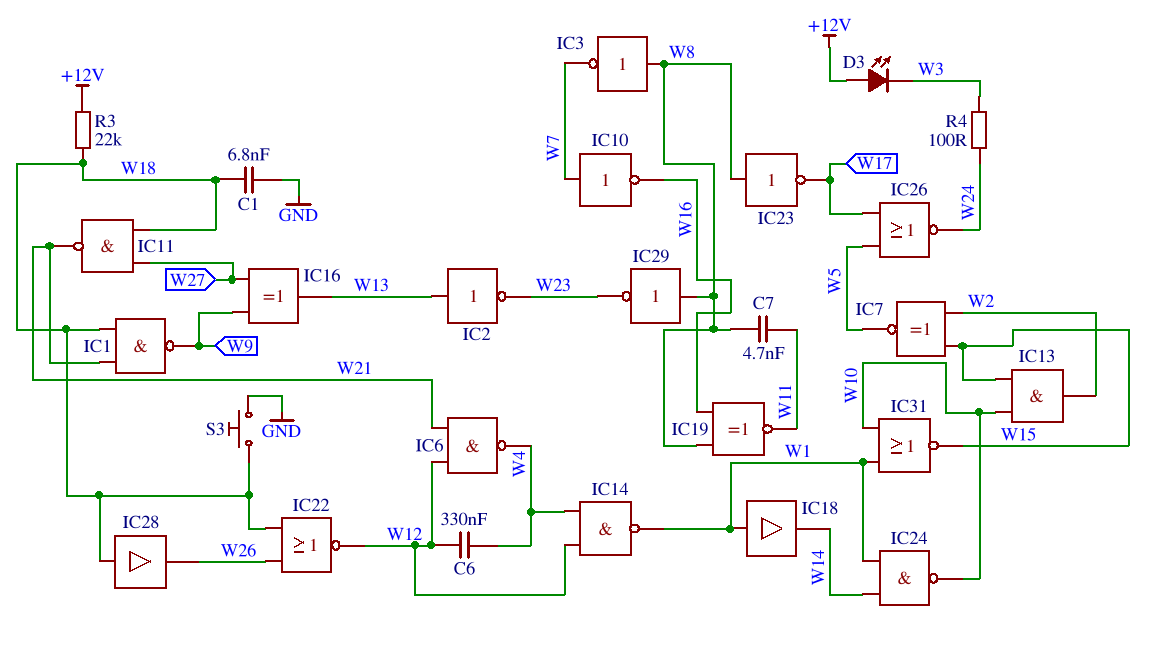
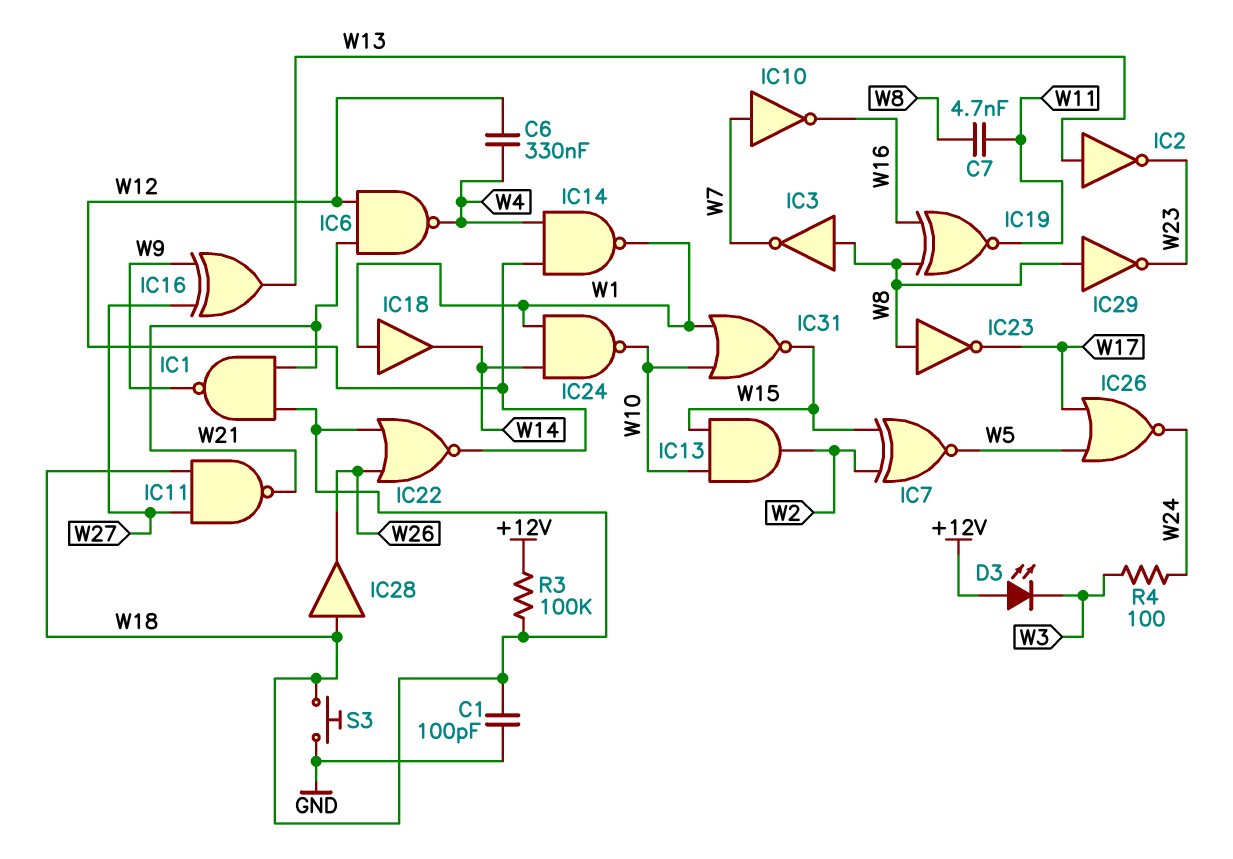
C1: 6.8nF (GND, W18) -> 100pF (GND, W18)
R3: 22k (+12V, W18) -> 100k (+12V, W18)

